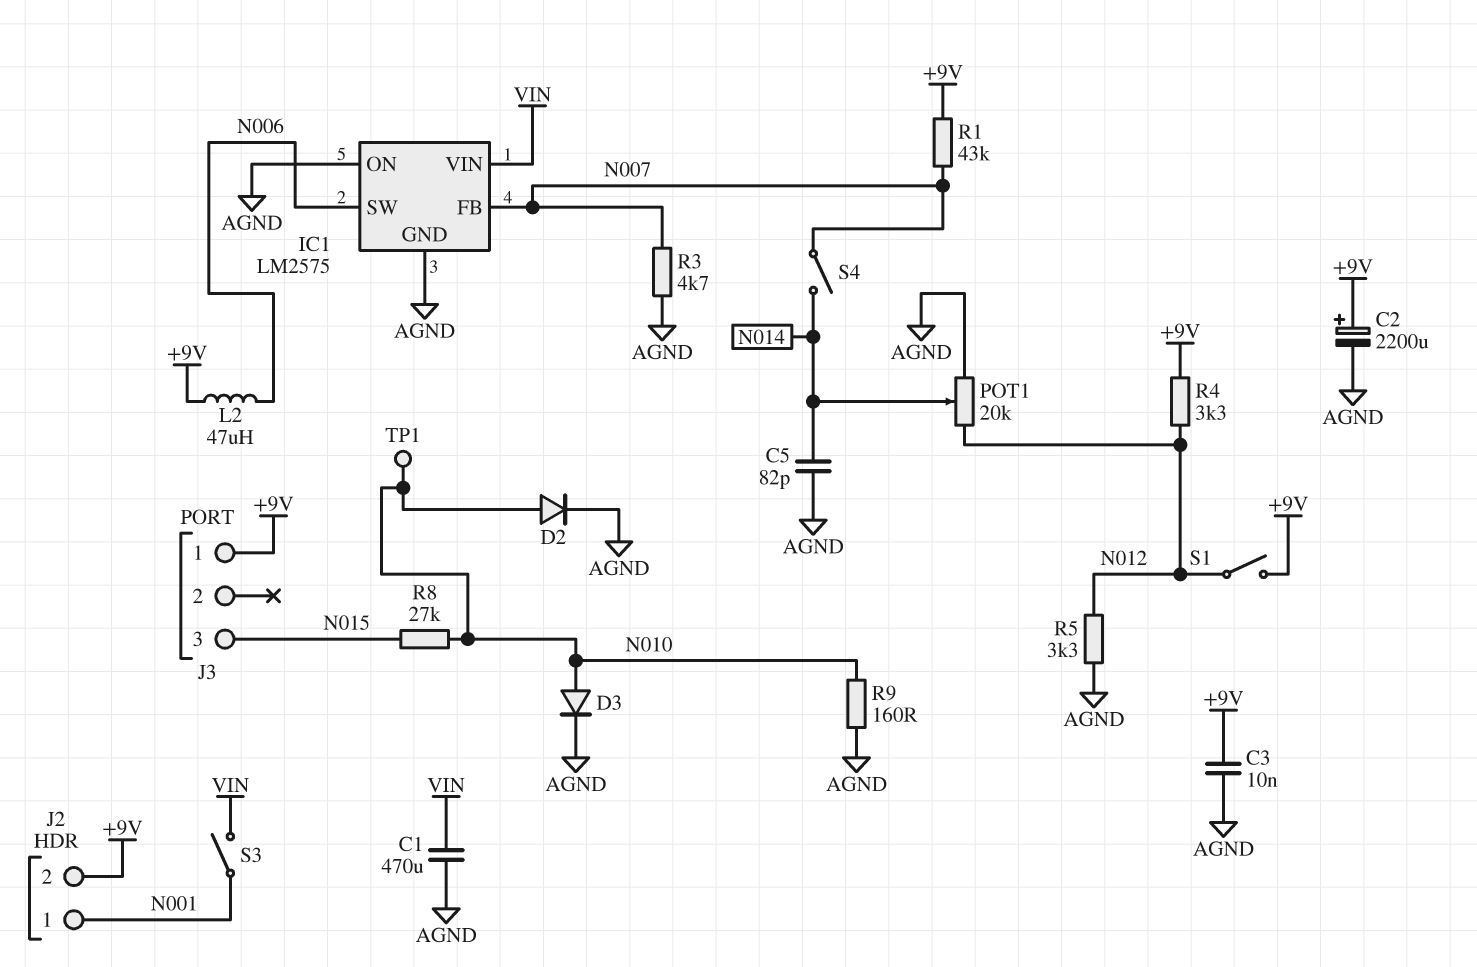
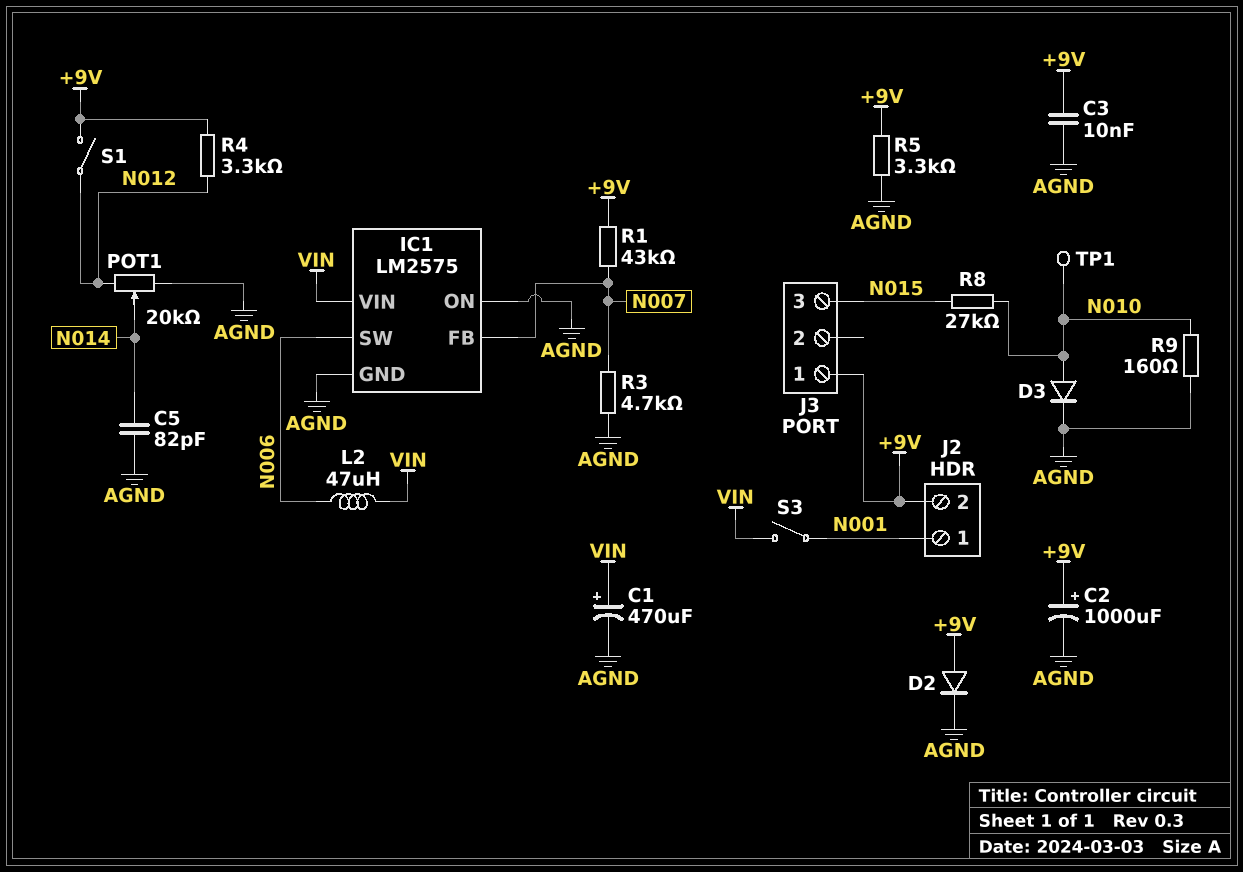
C1: 470uF (AGND, VIN) -> 470uF (plus VIN, minus AGND)
C2: 2200uF (plus +9V, minus AGND) -> 1000uF (plus +9V, minus AGND)
D2: diode (A N010, K AGND) -> diode (A +9V, K AGND)
L2: 47uH (+9V, N006) -> 47uH (N006, VIN)
R5: 3.3k (AGND, N012) -> 3.3k (+9V, AGND)
S4: switch (N007, N014) -> none

